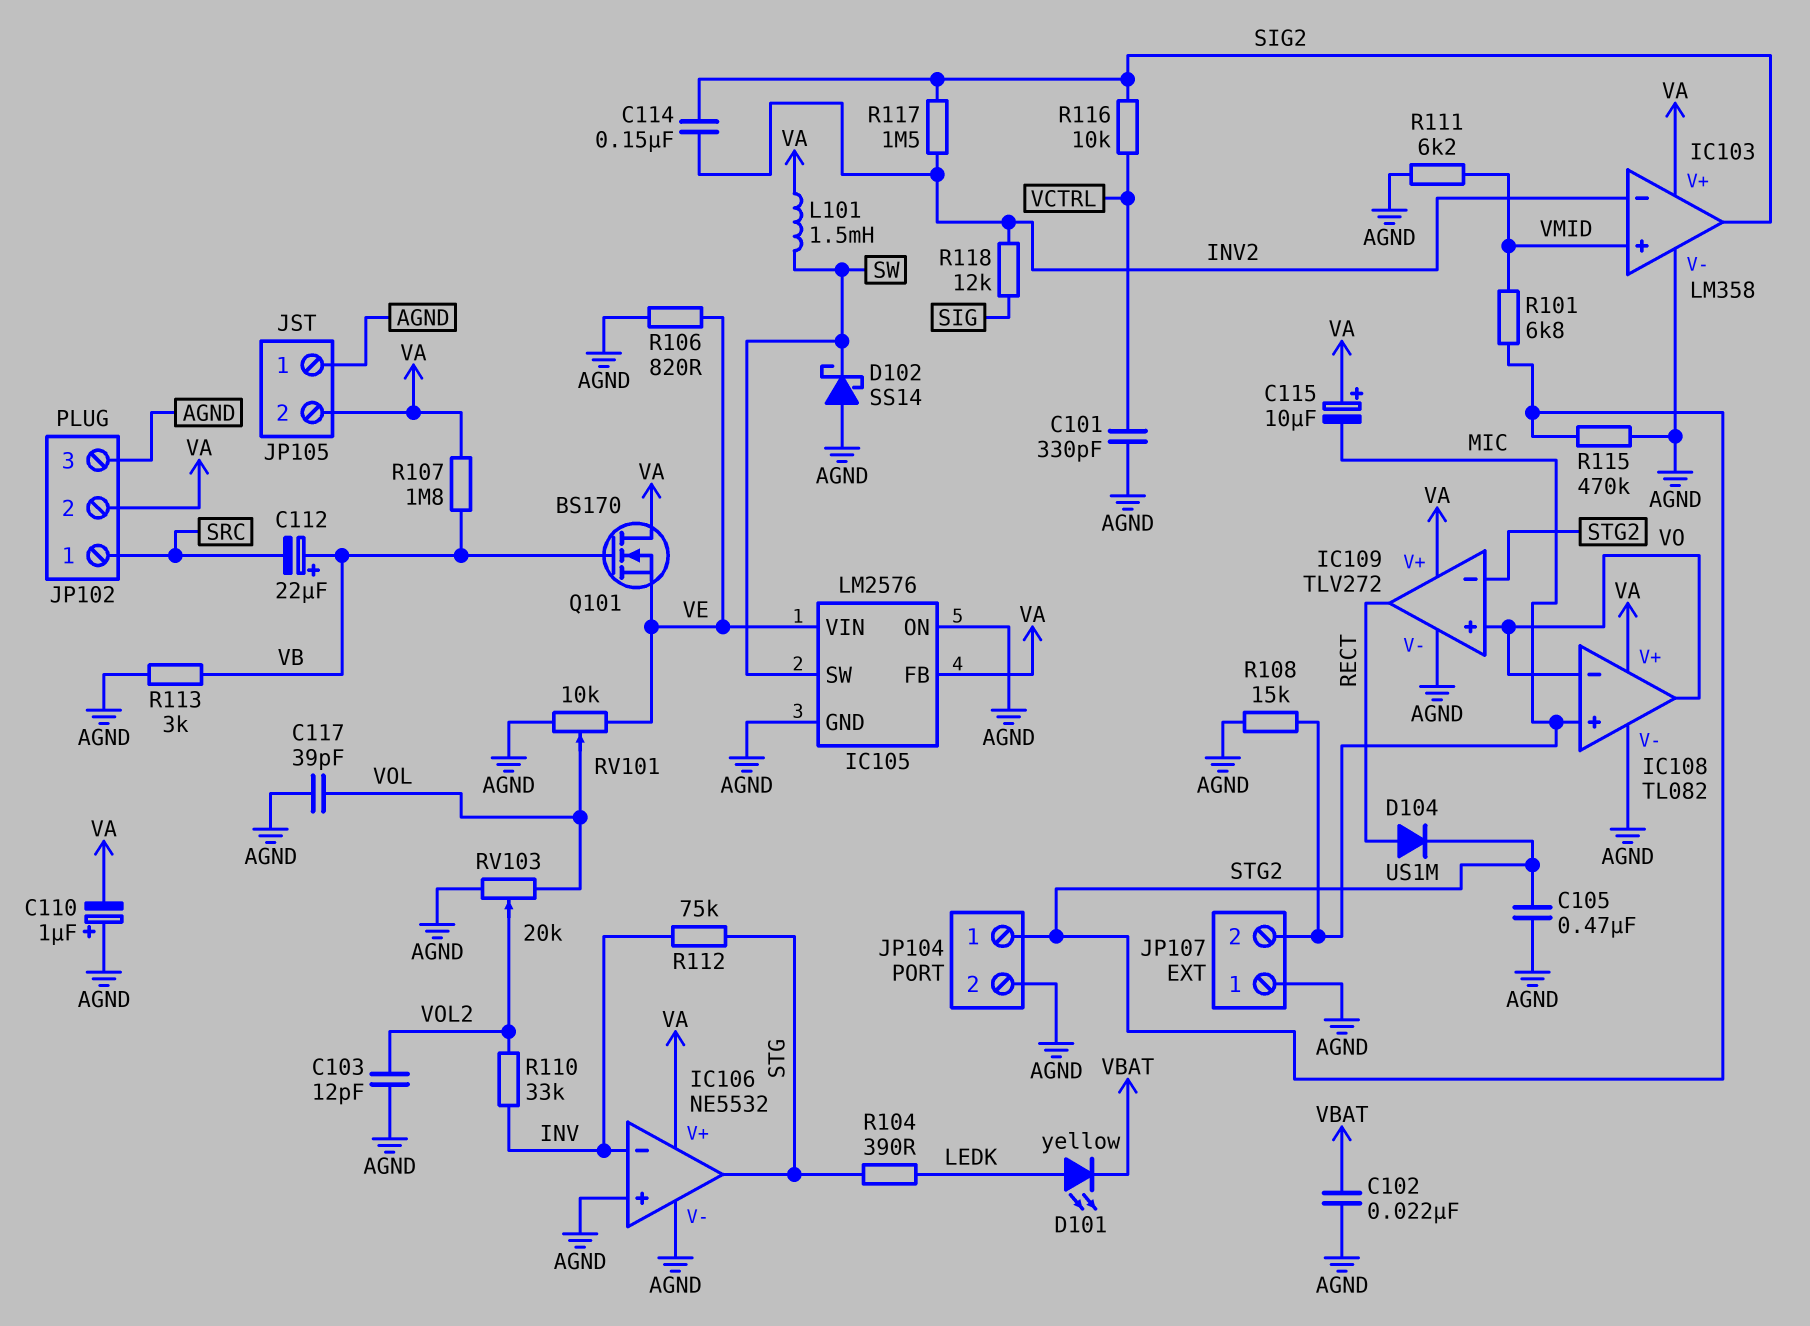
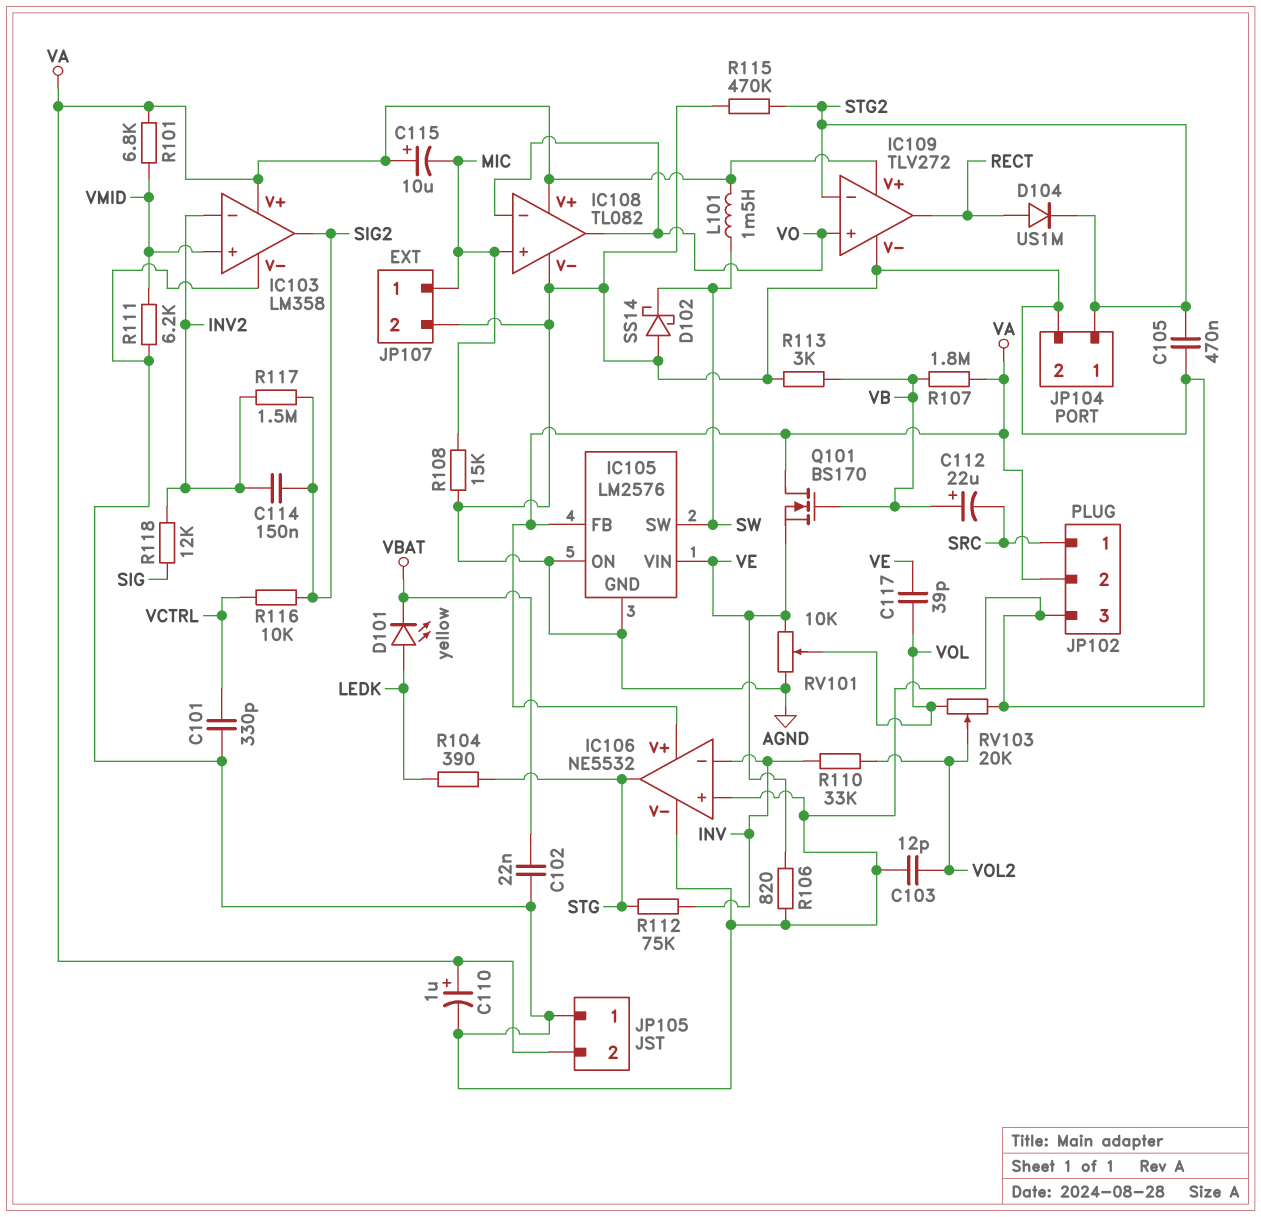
C110: 1uF (plus AGND, minus VA) -> 1uF (plus VA, minus AGND)
C117: 39pF (AGND, VOL) -> 39pF (VE, VOL)
JP107 pin 1: AGND -> MIC
JP107 pin 2: MIC -> AGND
R101: 6.8k (STG2, VMID) -> 6.8k (VA, VMID)

